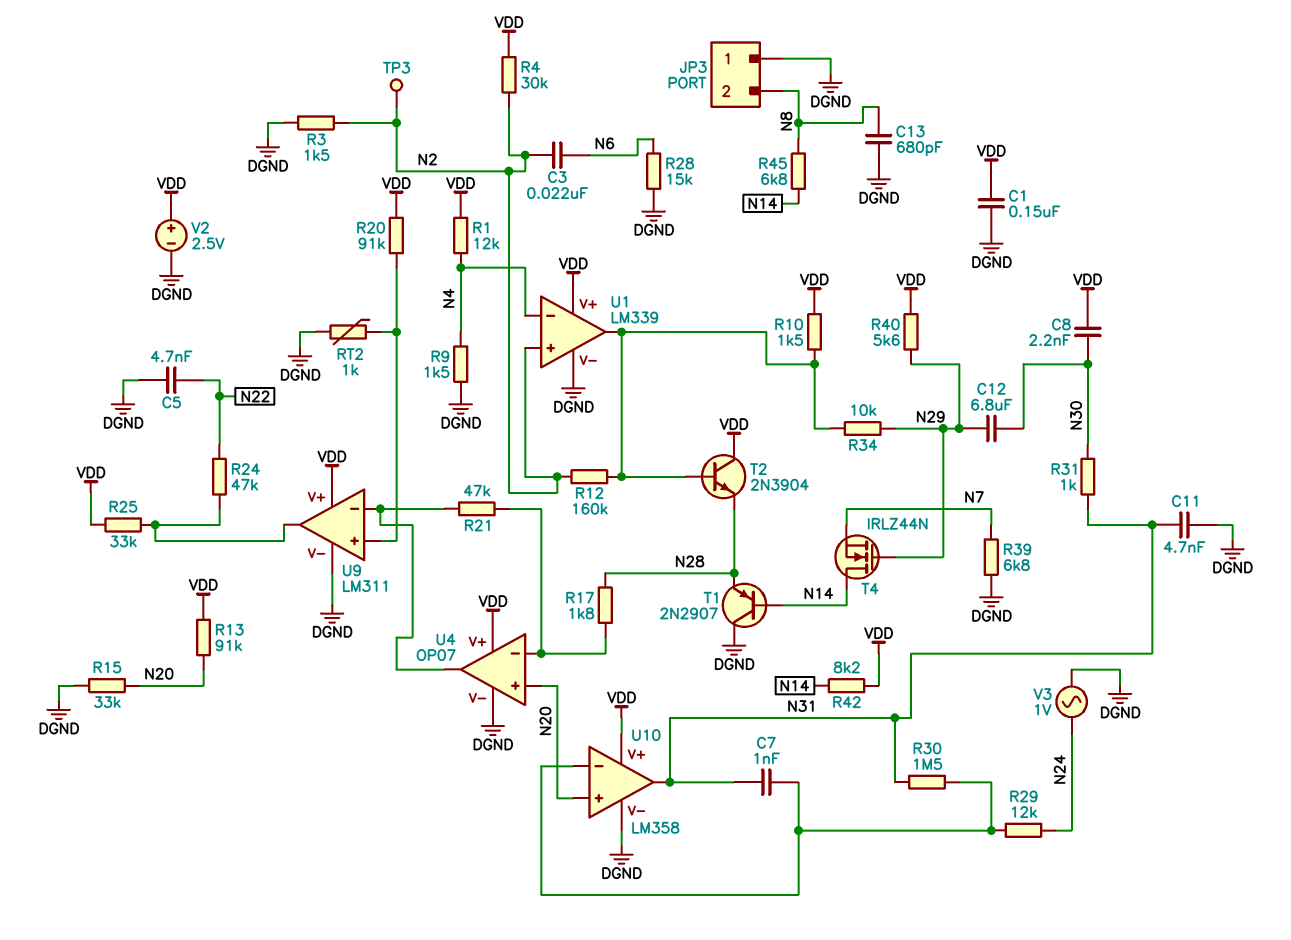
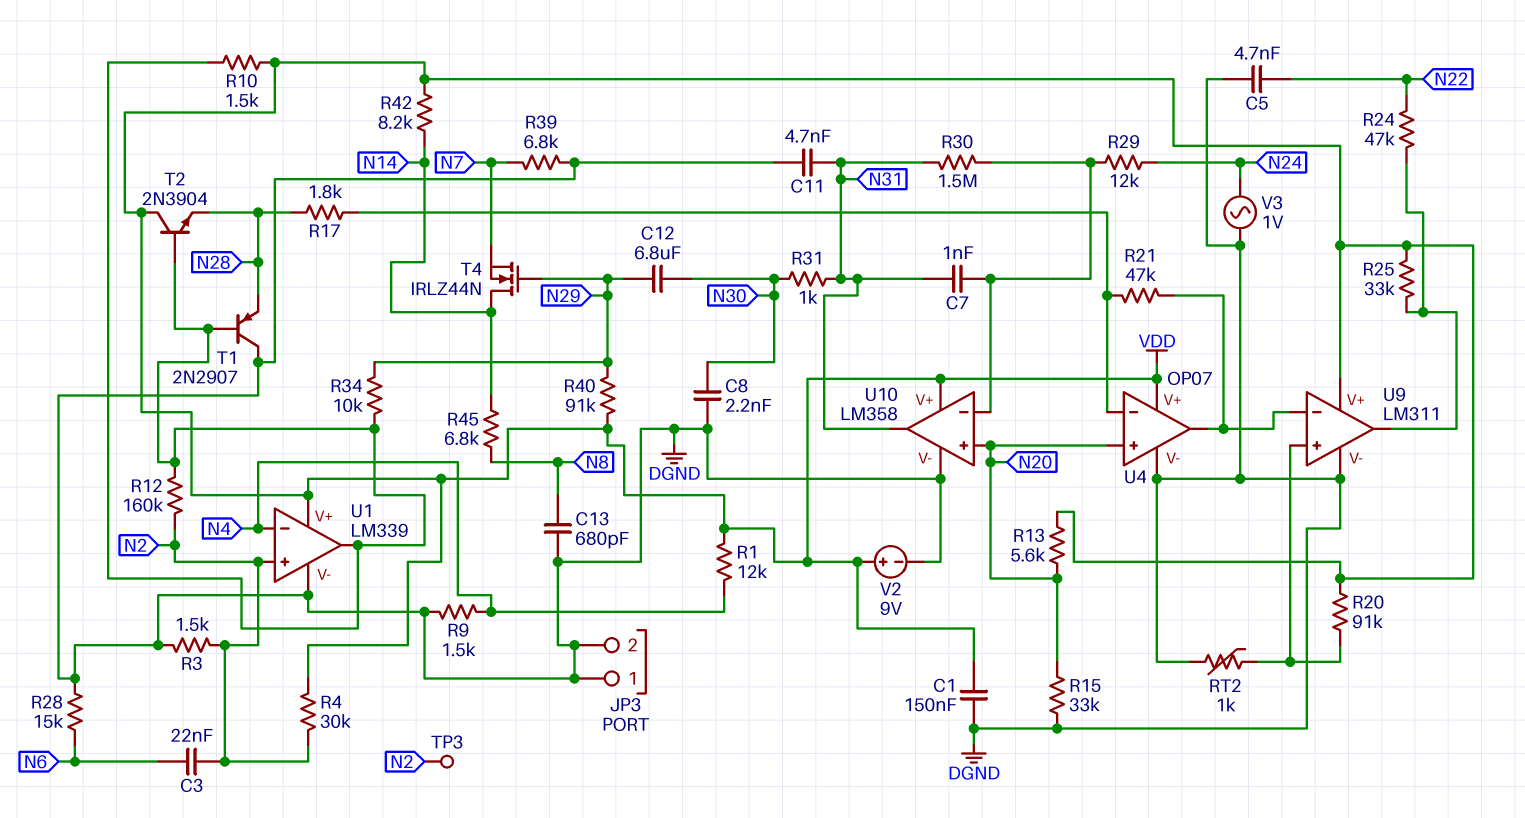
C8: 2.2nF (N30, VDD) -> 2.2nF (DGND, N30)
JP3 pin 2: N8 -> DGND
R13: 91k (N20, VDD) -> 5.6k (N20, VDD)
R40: 5.6k (N29, VDD) -> 91k (N29, VDD)
T1: PNP 2N2907 (B N14, C DGND, E N28) -> PNP 2N2907 (B U1/out, C DGND, E N28)
V2: 2.5V (plus VDD, minus DGND) -> 9V (plus VDD, minus DGND)

